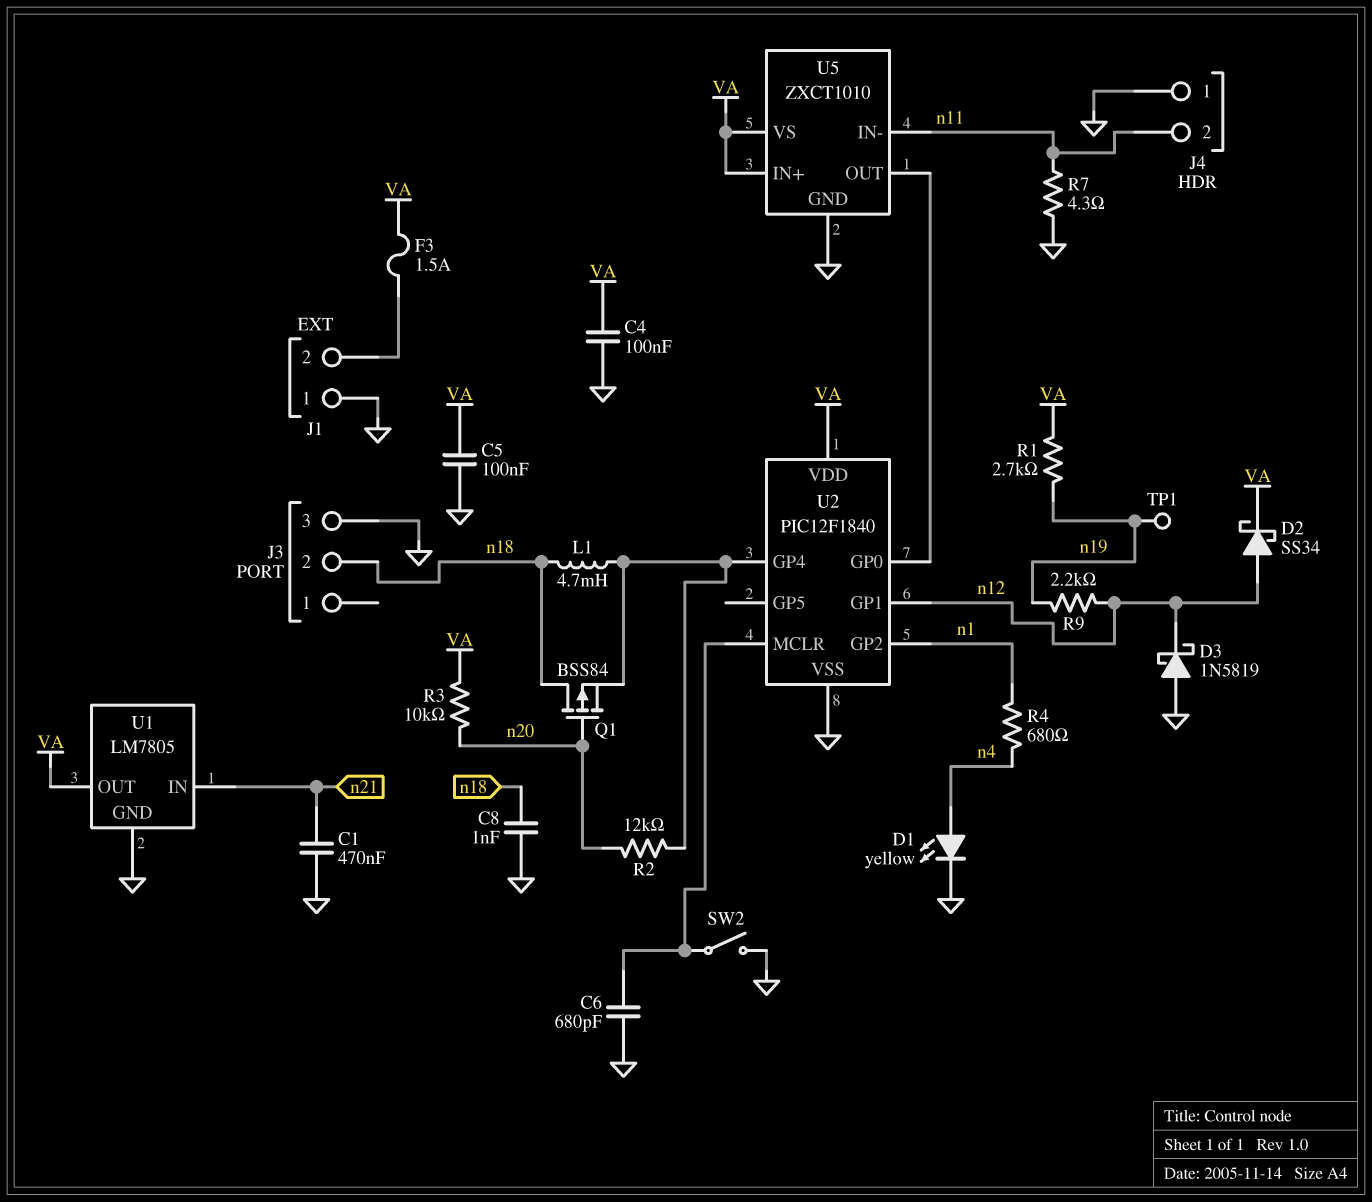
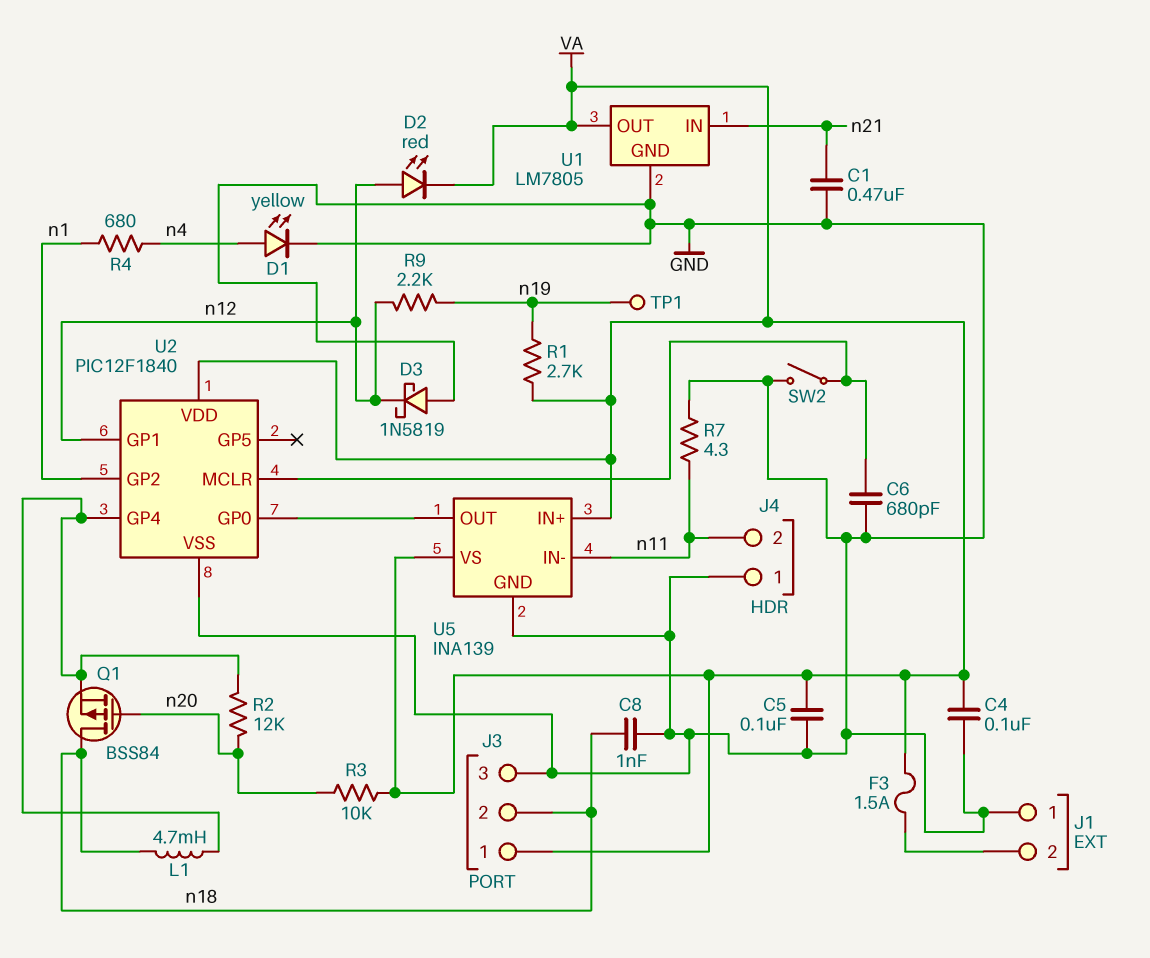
D2: schottky SS34 (A n12, K VA) -> LED red (A n12, K VA)
J3 pin 1: none -> VA
U5: ZXCT1010 -> INA139

